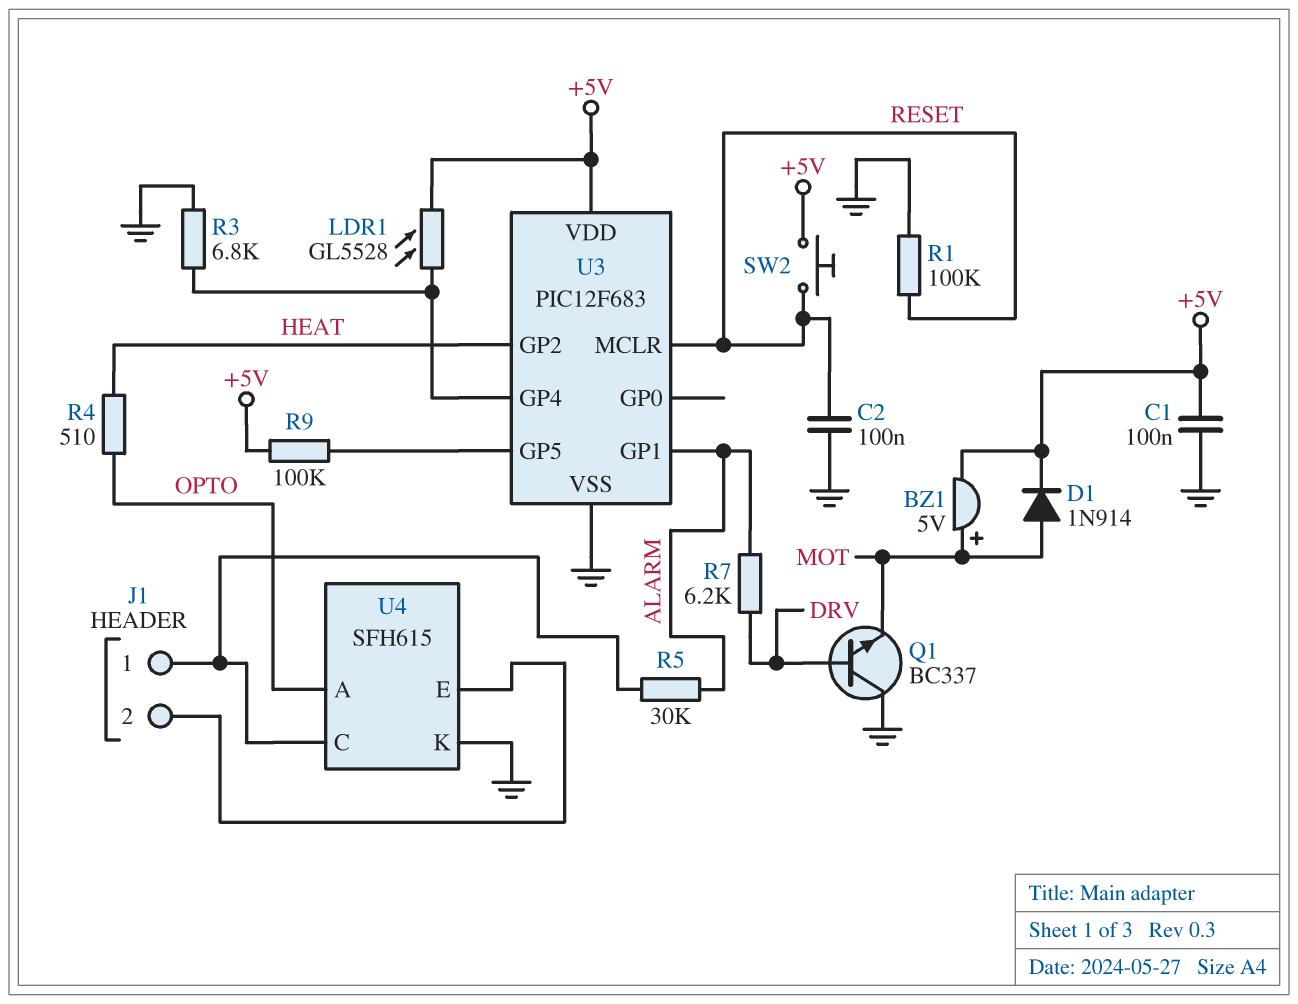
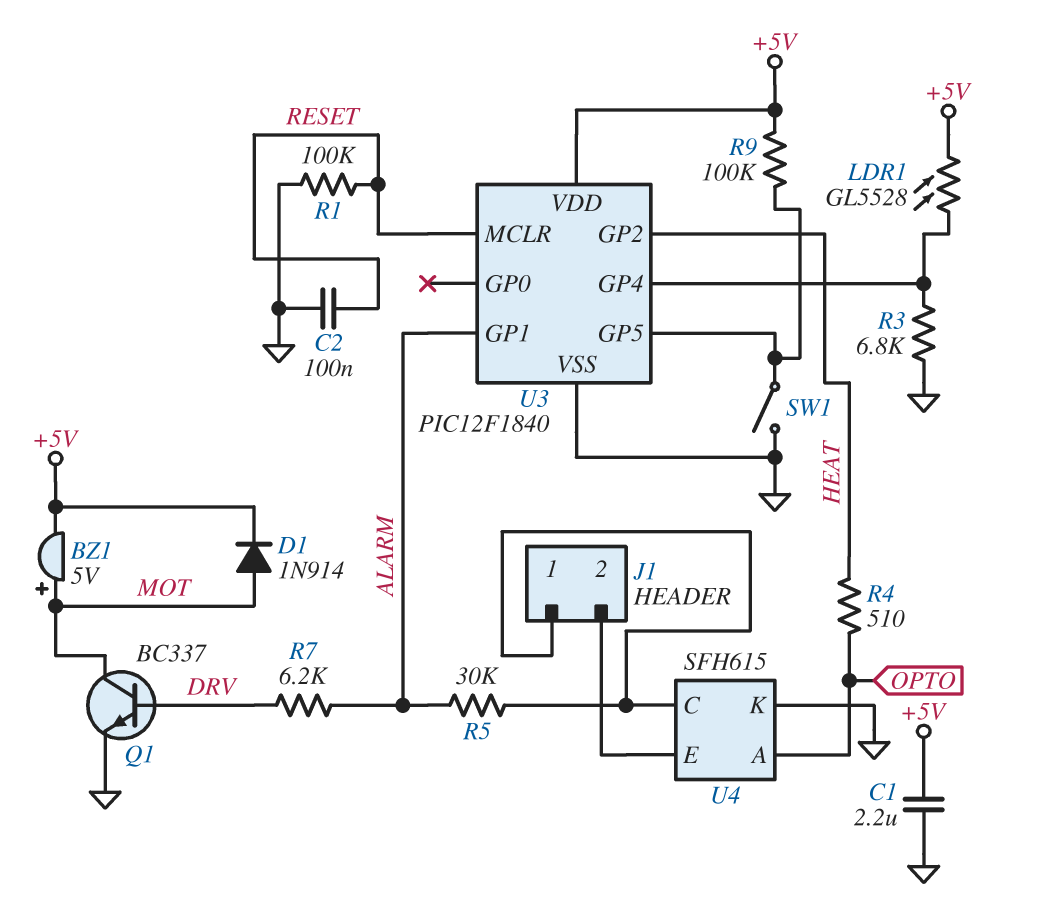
C1: 100nF (+5V, GND) -> 2.2uF (+5V, GND)
Q1: NPN BC337 (B DRV, C GND, E MOT) -> NPN BC337 (B DRV, C MOT, E GND)
SW1: none -> switch (GND, U3/GP5)
SW2: button (+5V, RESET) -> none
U3: PIC12F683 -> PIC12F1840

